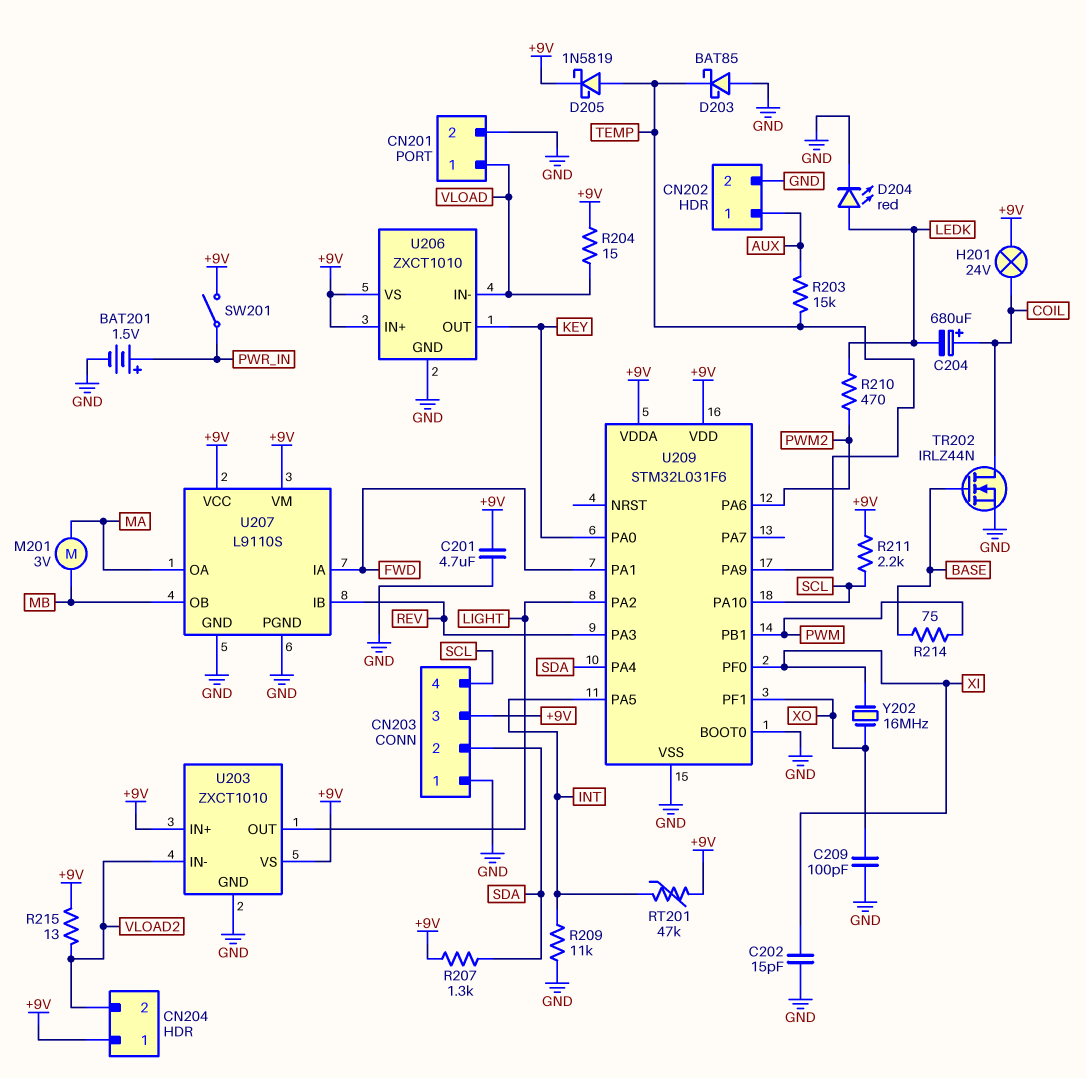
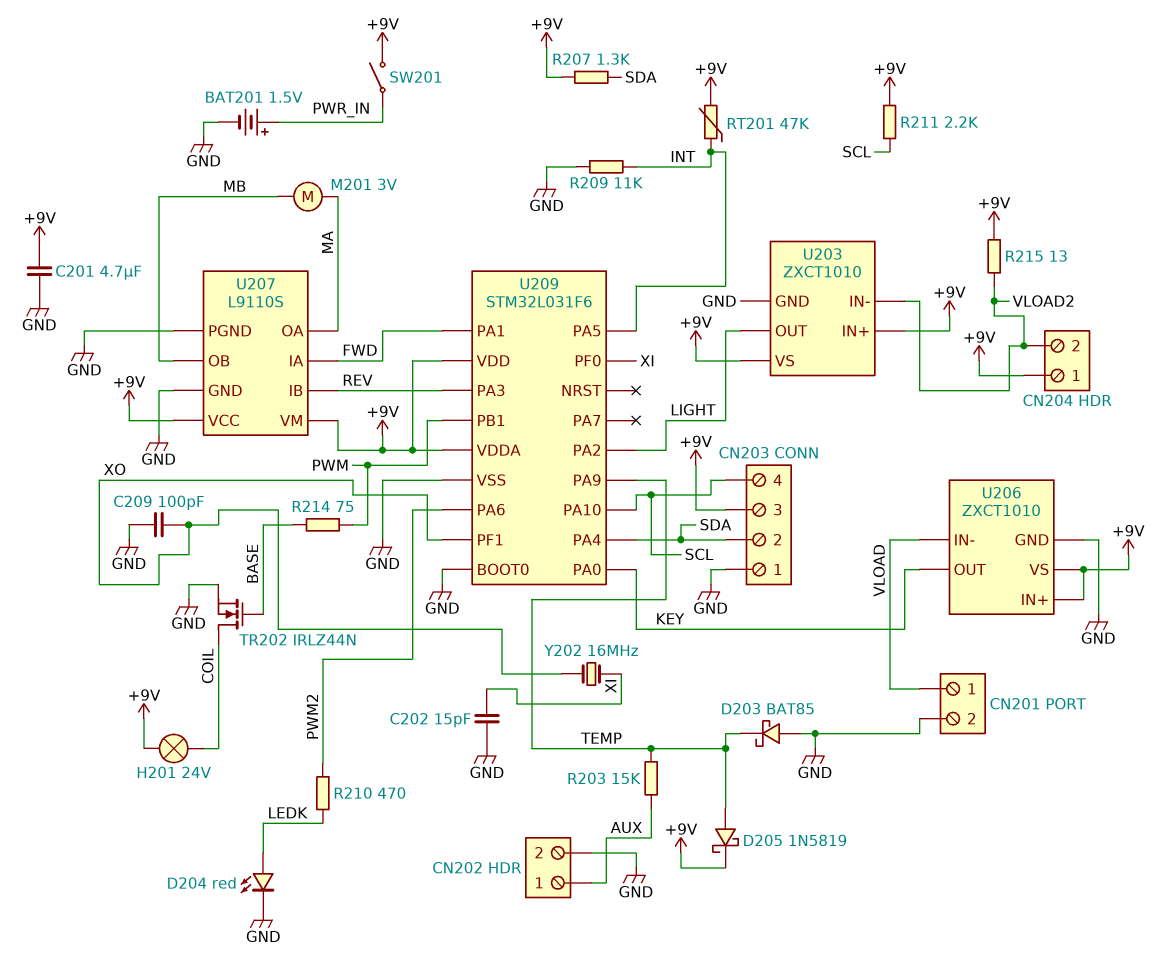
C204: 680uF (plus COIL, minus LEDK) -> none
R204: 15 (+9V, VLOAD) -> none

